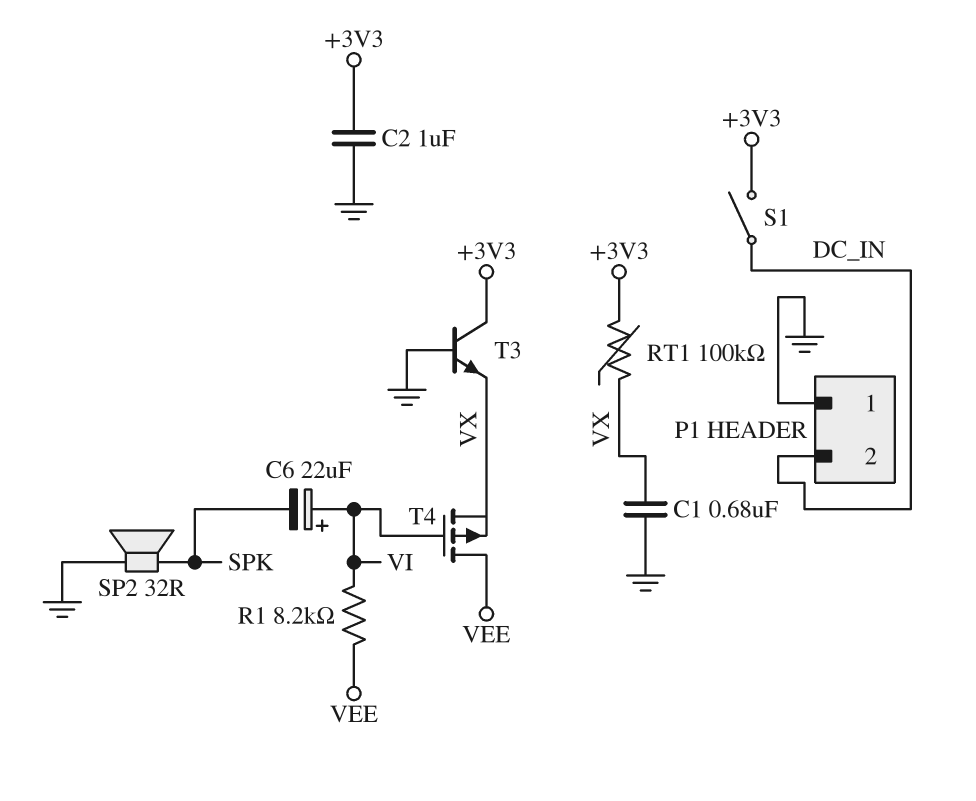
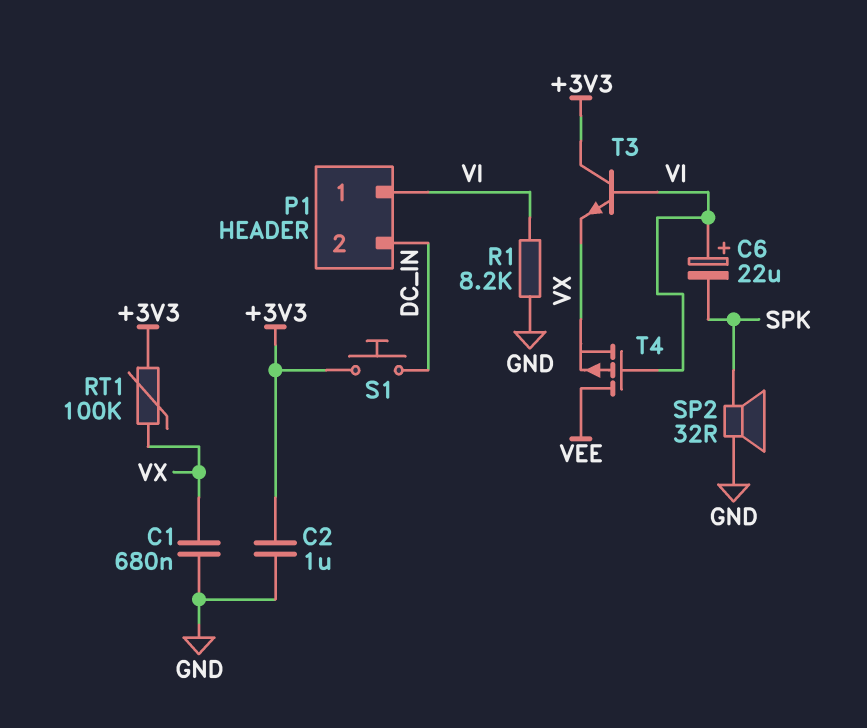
P1 pin 1: GND -> VI
R1: 8.2k (VEE, VI) -> 8.2k (GND, VI)
S1: switch (+3V3, DC_IN) -> button (+3V3, DC_IN)
T3: NPN (B GND, C +3V3, E VX) -> NPN (B VI, C +3V3, E VX)

